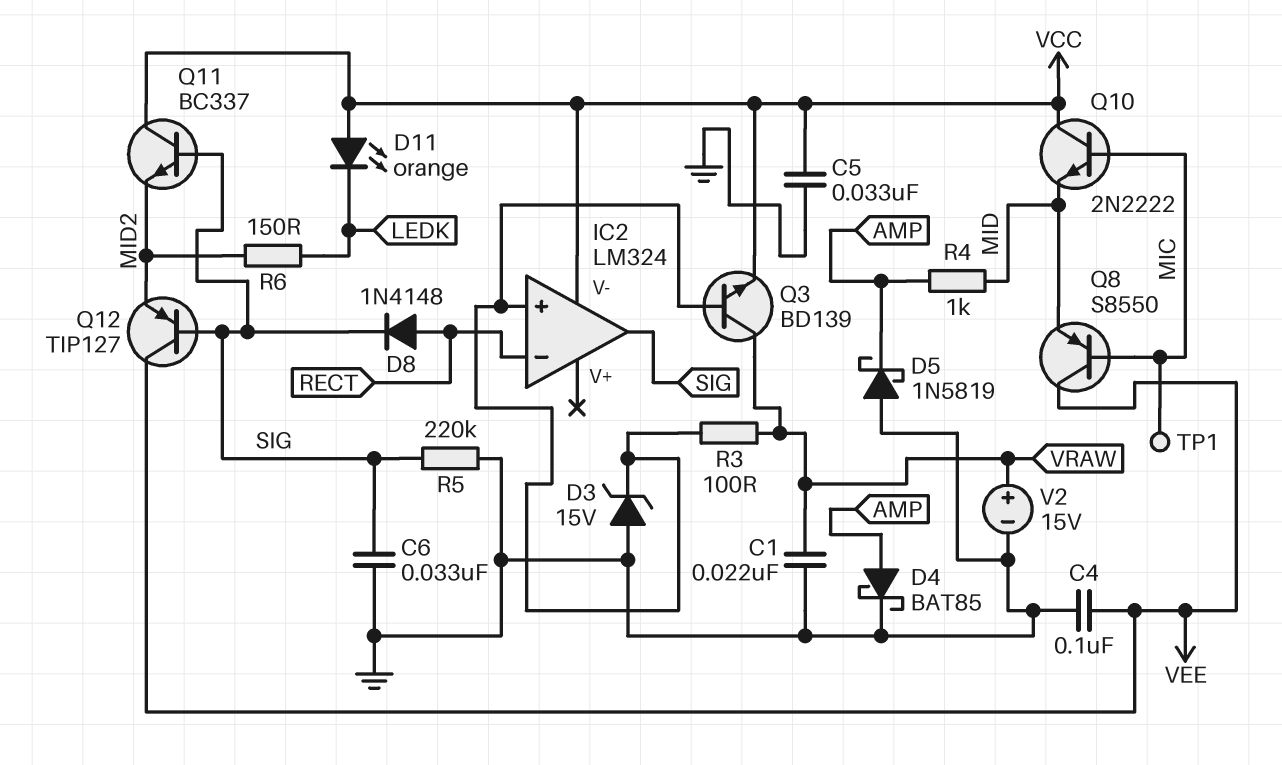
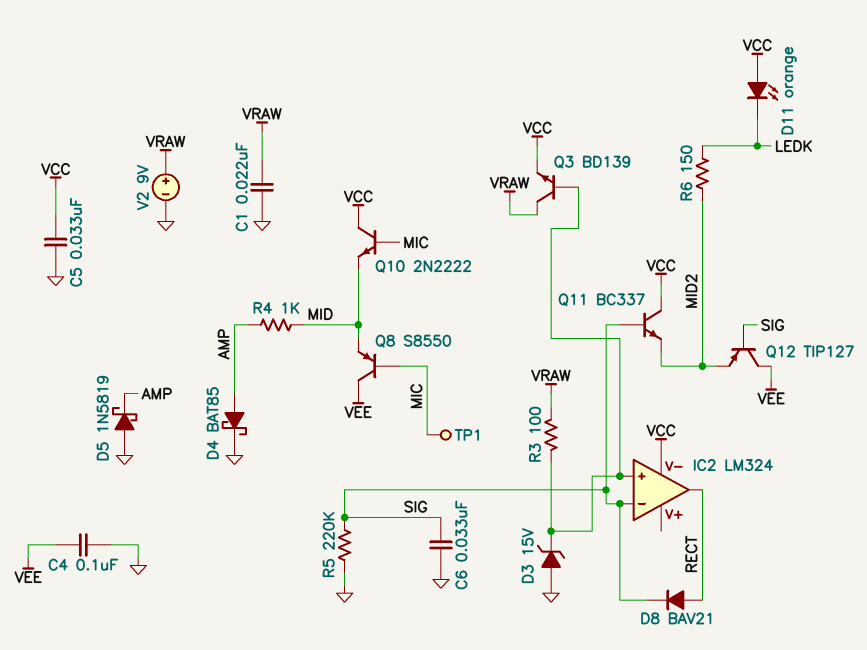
D8: diode 1N4148 (A RECT, K SIG) -> diode BAV21 (A RECT, K SIG)
IC2 pin in-: RECT -> SIG
IC2 pin out: SIG -> RECT
V2: 15V (plus VRAW, minus GND) -> 9V (plus VRAW, minus GND)

